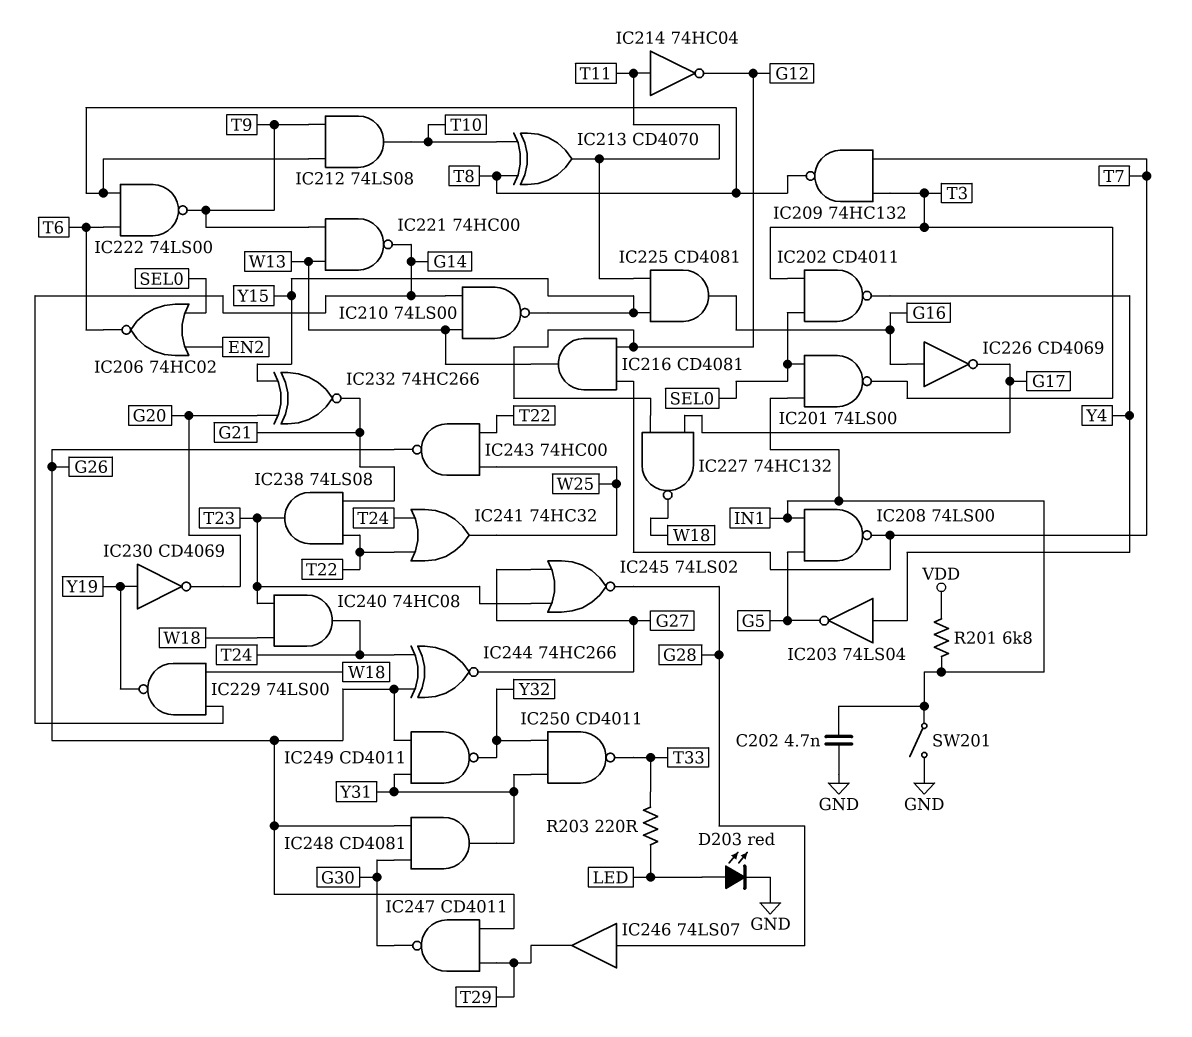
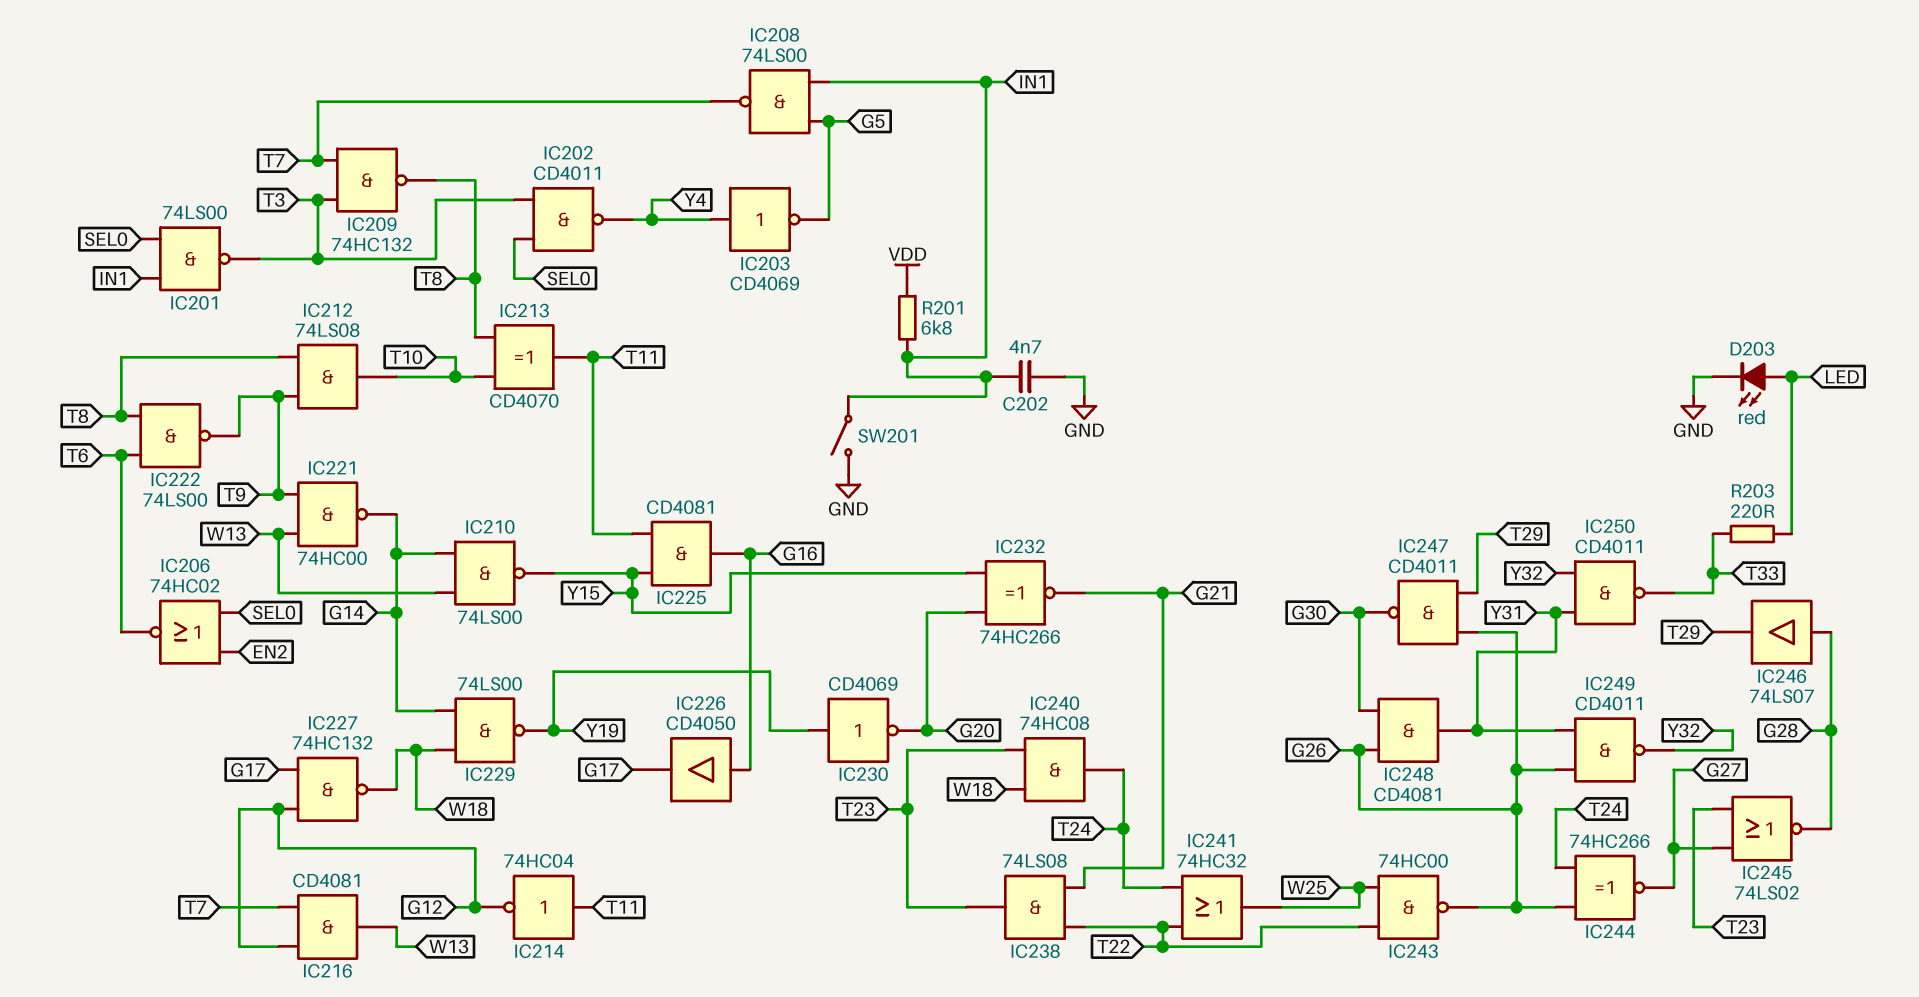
IC203: NOT 74LS04 (in Y4, out G5) -> NOT CD4069 (in Y4, out G5)
IC226: NOT CD4069 (in G16, out G17) -> buffer CD4050 (in G16, out G17)

